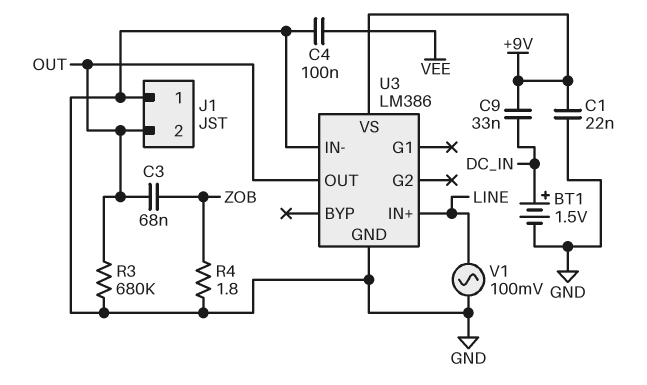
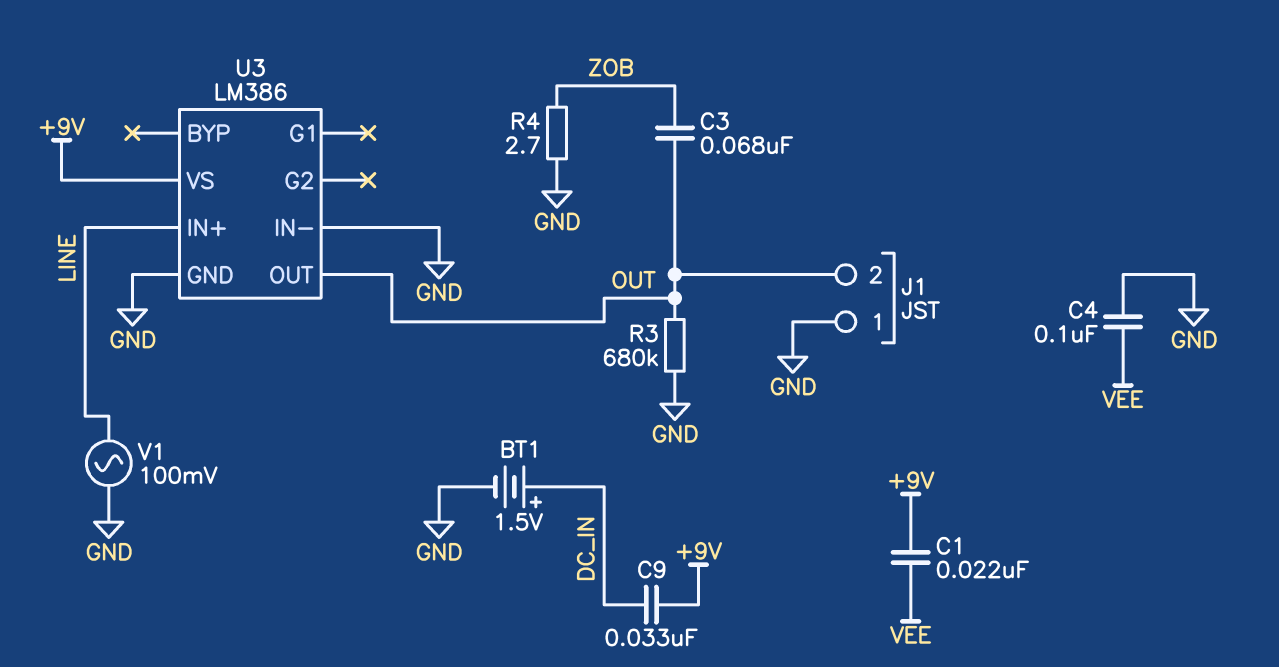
C1: 22nF (+9V, GND) -> 22nF (+9V, VEE)
R4: 1.8 (GND, ZOB) -> 2.7 (GND, ZOB)

